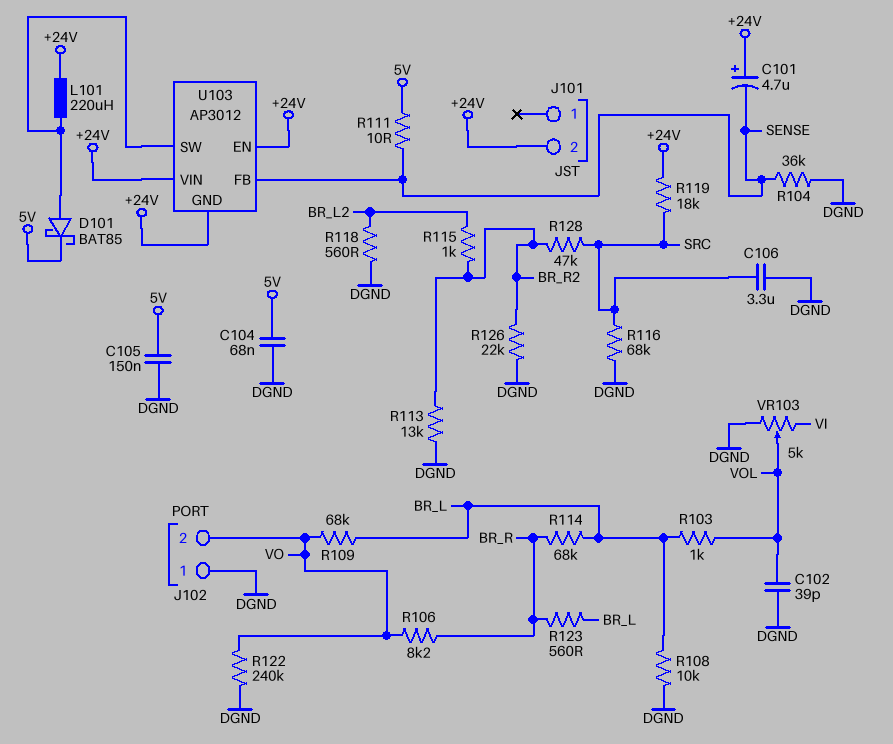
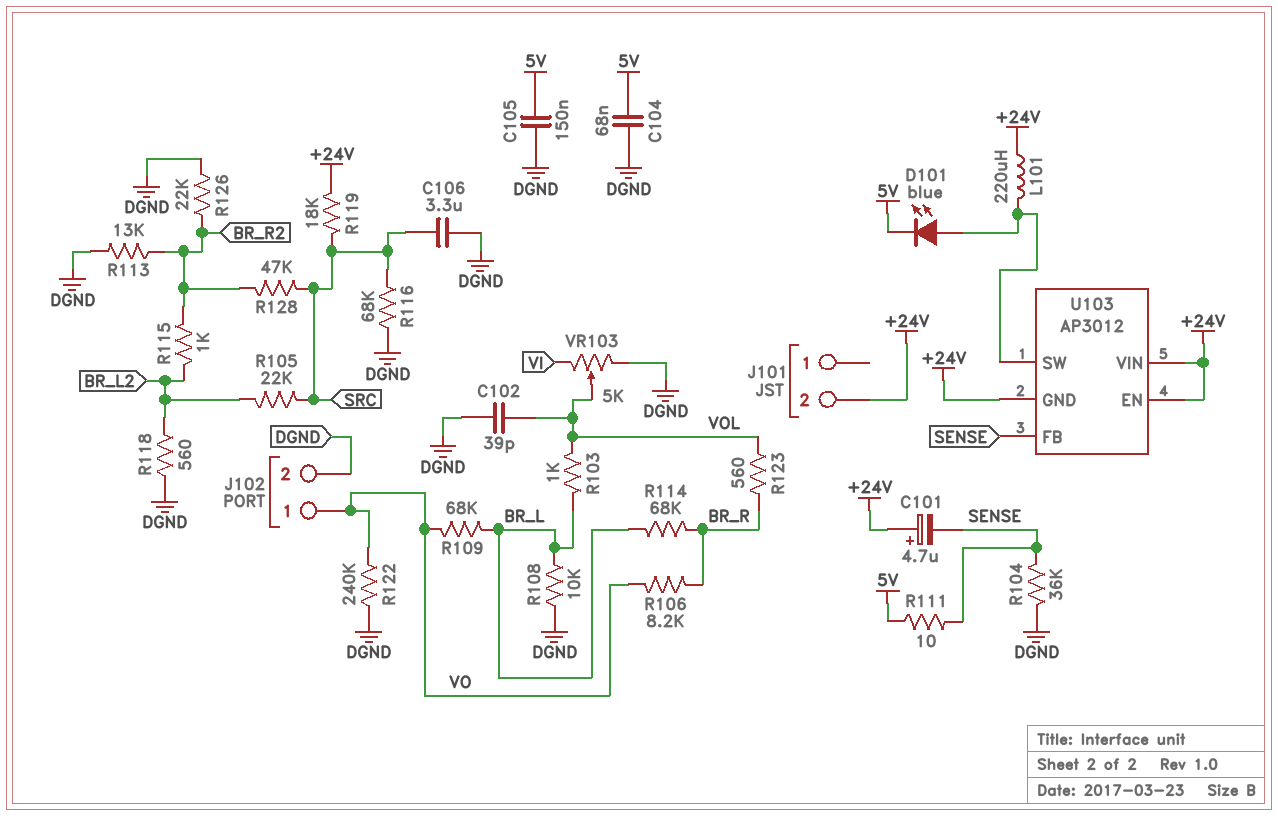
D101: schottky BAT85 (A U103/SW, K 5V) -> LED blue (A U103/SW, K 5V)
J102 pin 1: DGND -> VO
J102 pin 2: VO -> DGND
R105: none -> 22k (BR_L2, SRC)
R123: 560 (BR_L, BR_R) -> 560 (BR_R, VOL)

